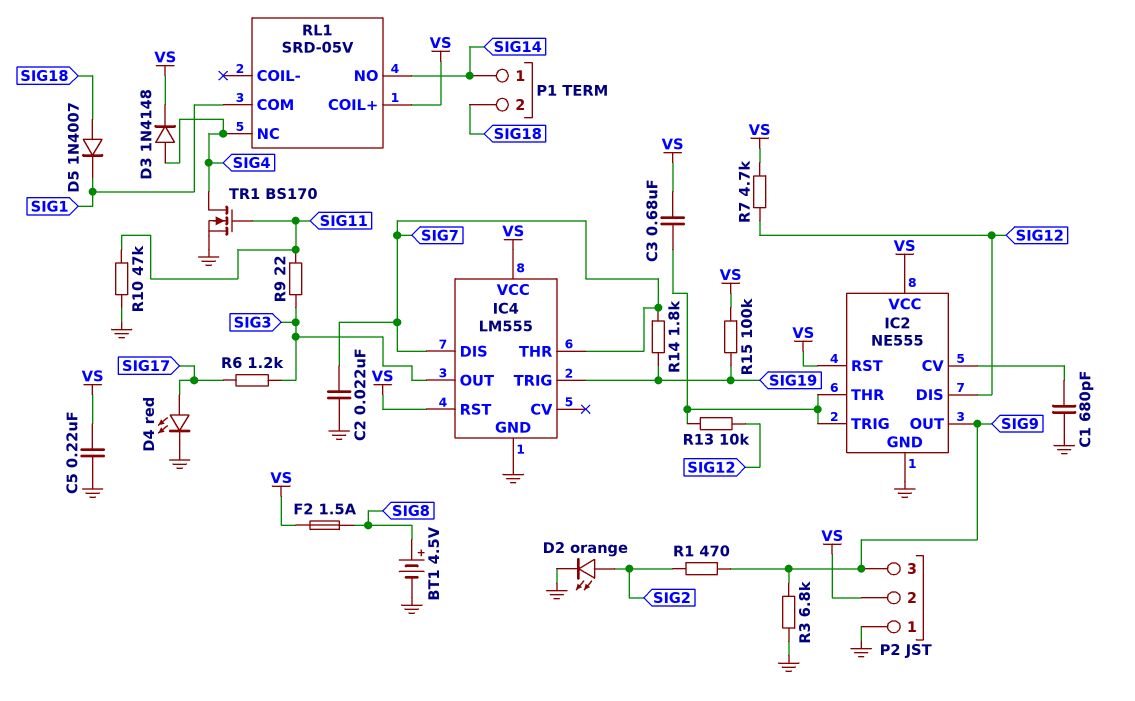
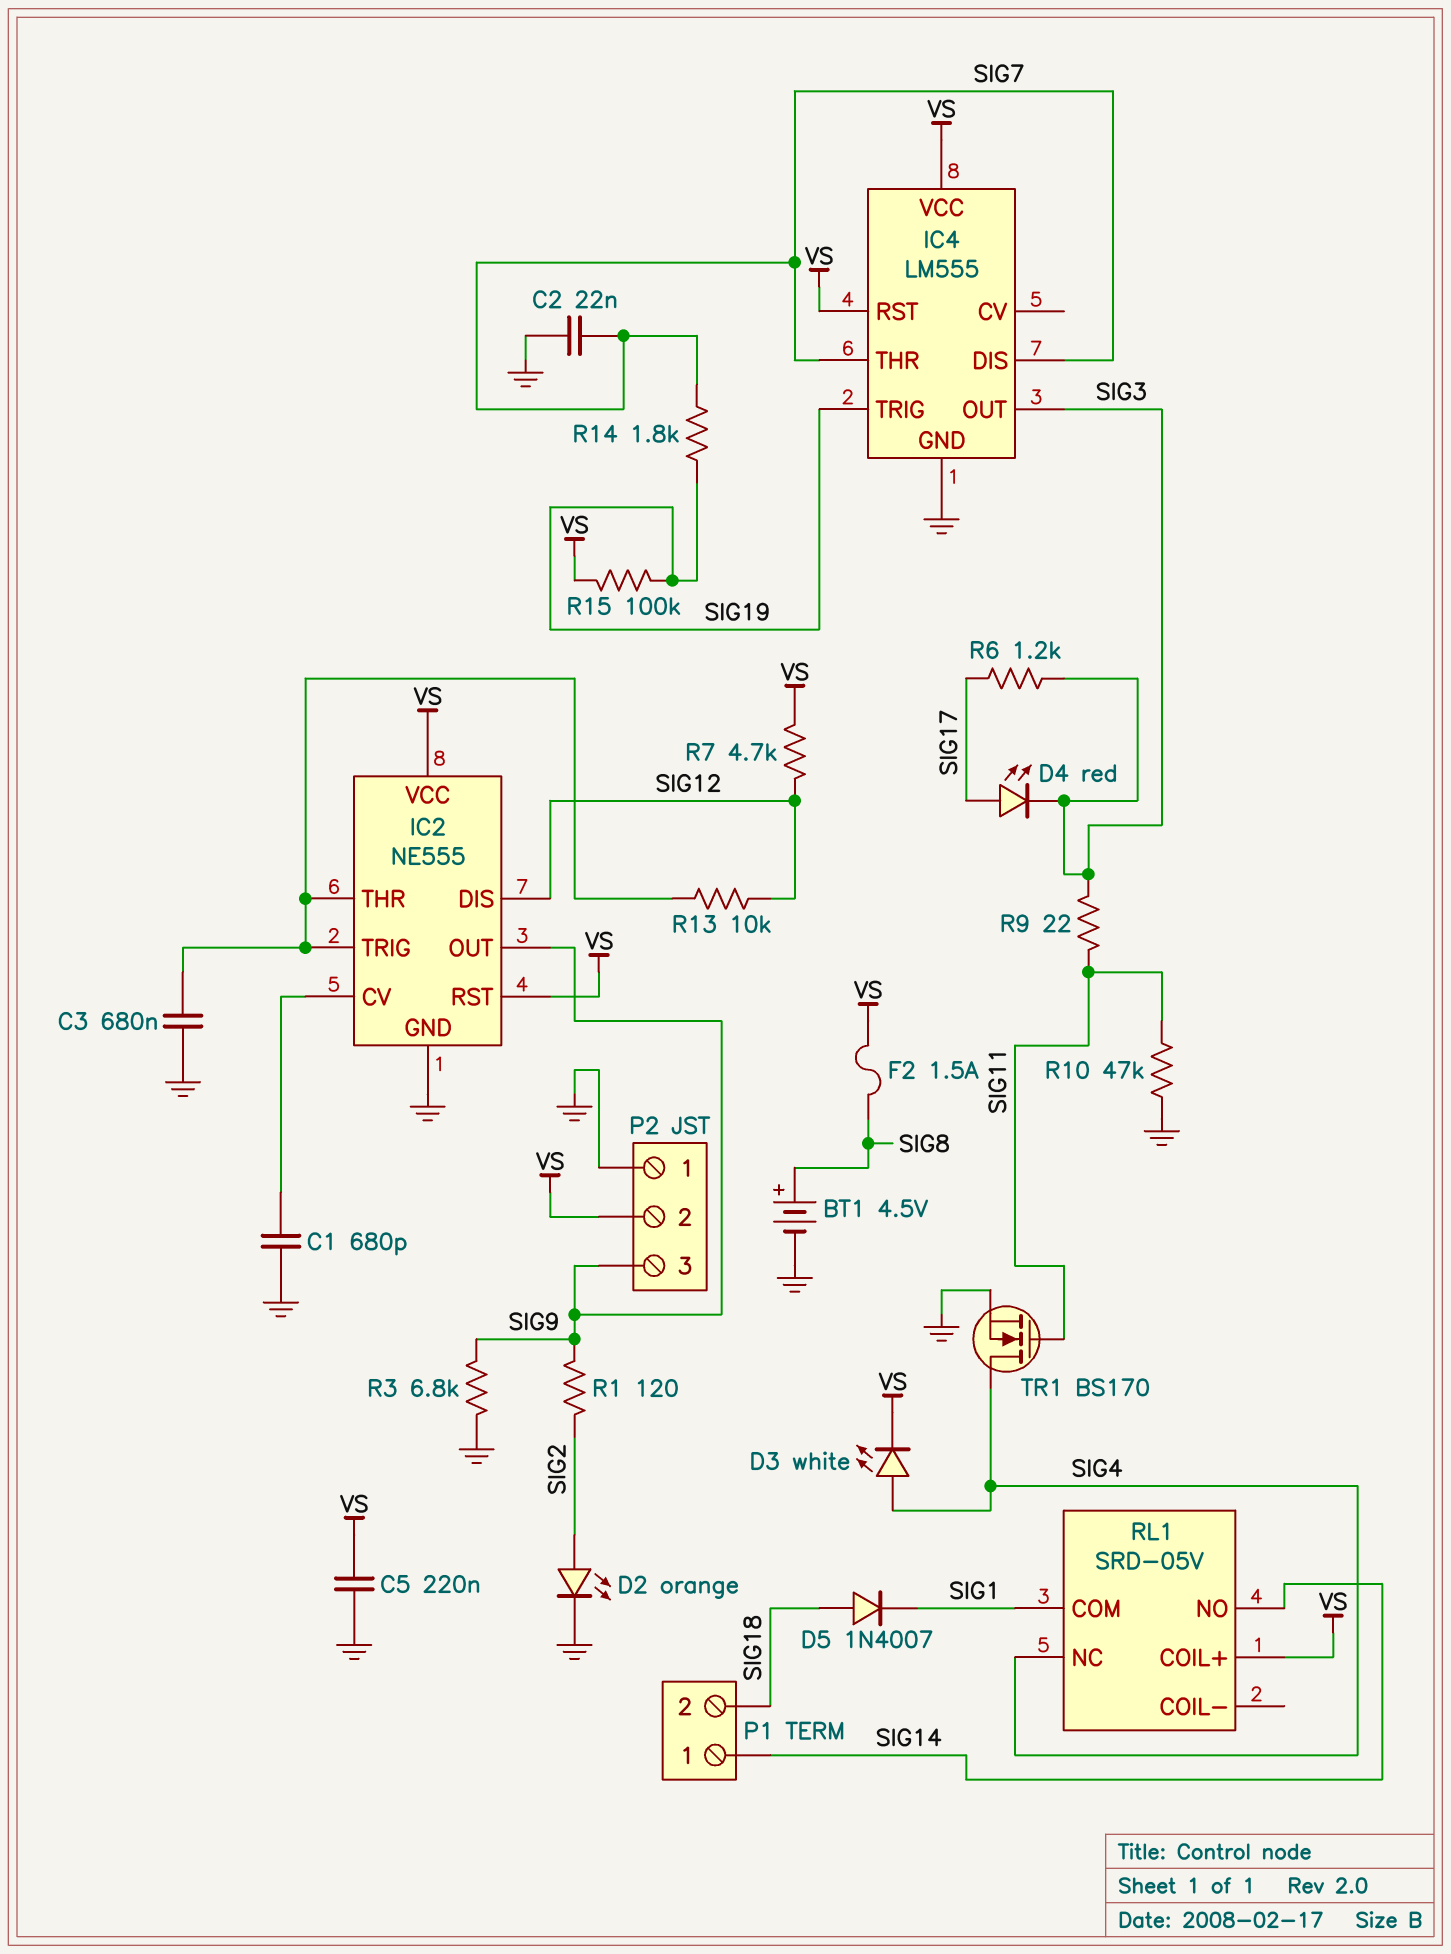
C3: 680nF (IC2/THR, VS) -> 680nF (GND, IC2/THR)
D3: diode 1N4148 (A SIG4, K VS) -> LED white (A SIG4, K VS)
D4: LED red (A SIG17, K GND) -> LED red (A SIG17, K SIG3)
R1: 470 (SIG2, SIG9) -> 120 (SIG2, SIG9)

